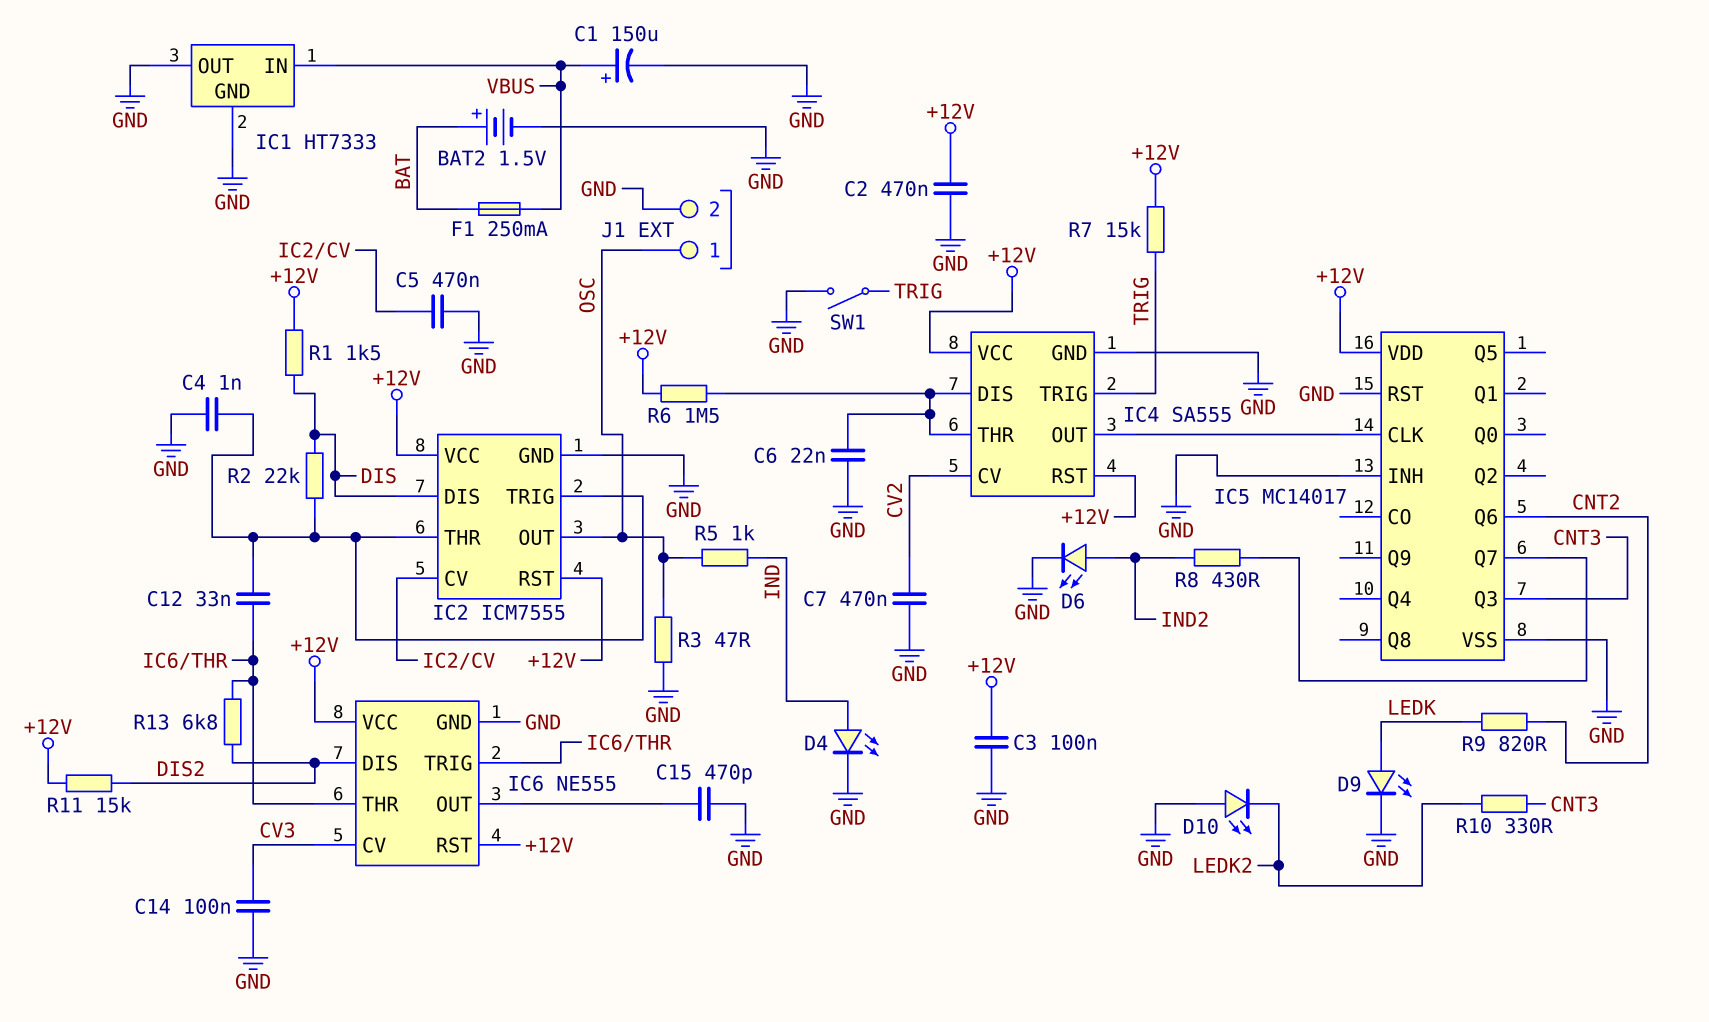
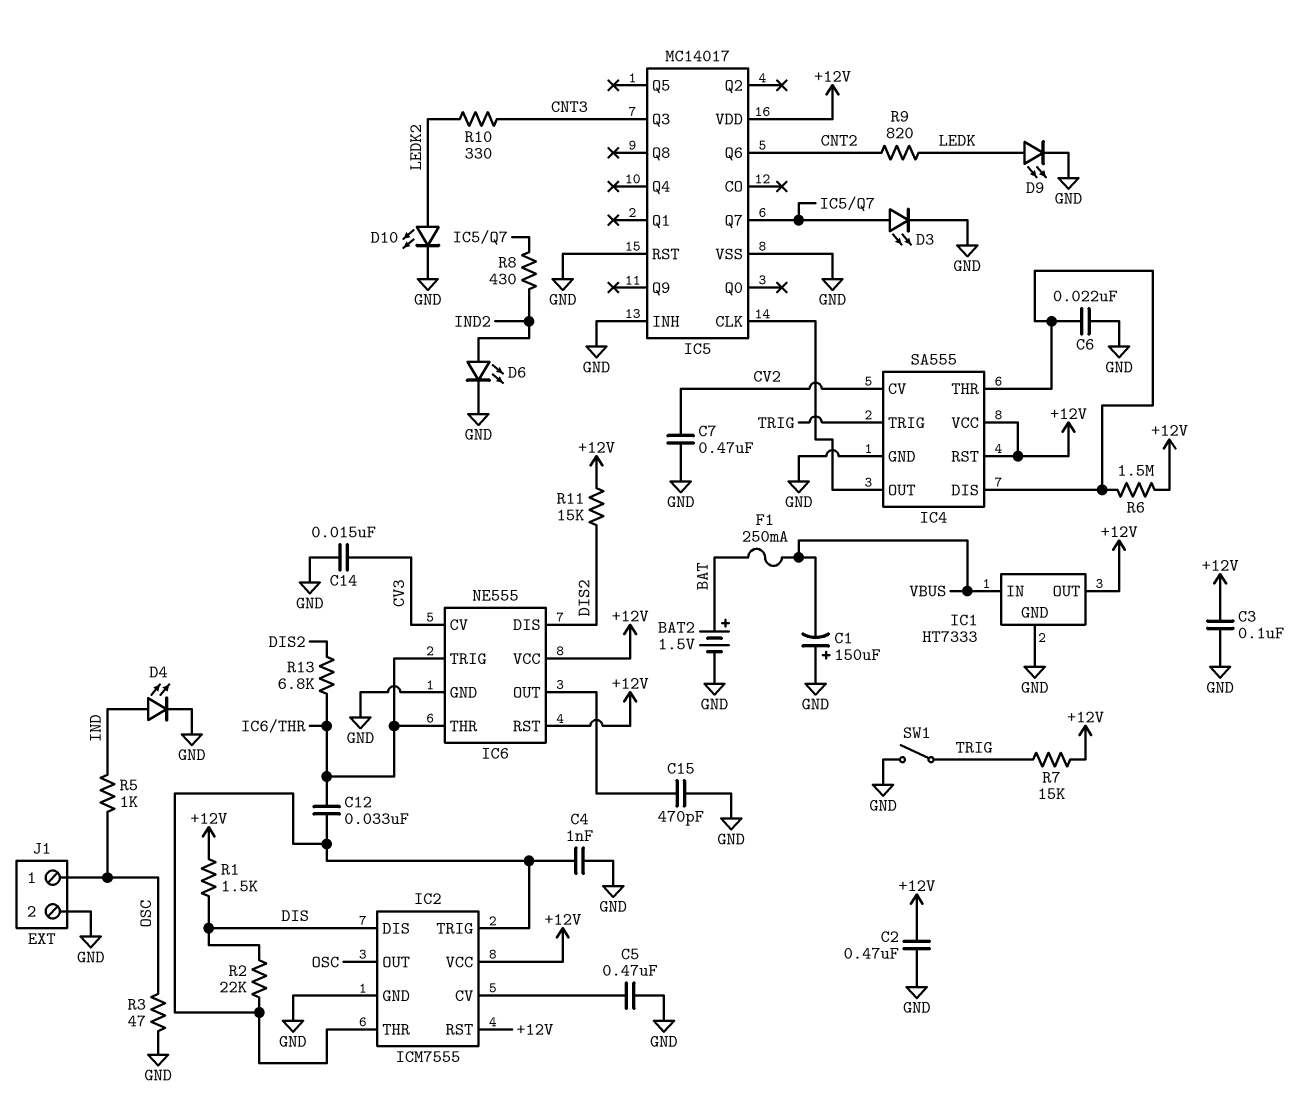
C1: 150uF (plus VBUS, minus GND) -> 150uF (plus GND, minus VBUS)
C14: 100nF (CV3, GND) -> 15nF (CV3, GND)
D3: none -> LED (A IC5/Q7, K GND)
D10: LED (A GND, K LEDK2) -> LED (A LEDK2, K GND)
IC1 pin OUT: GND -> +12V

